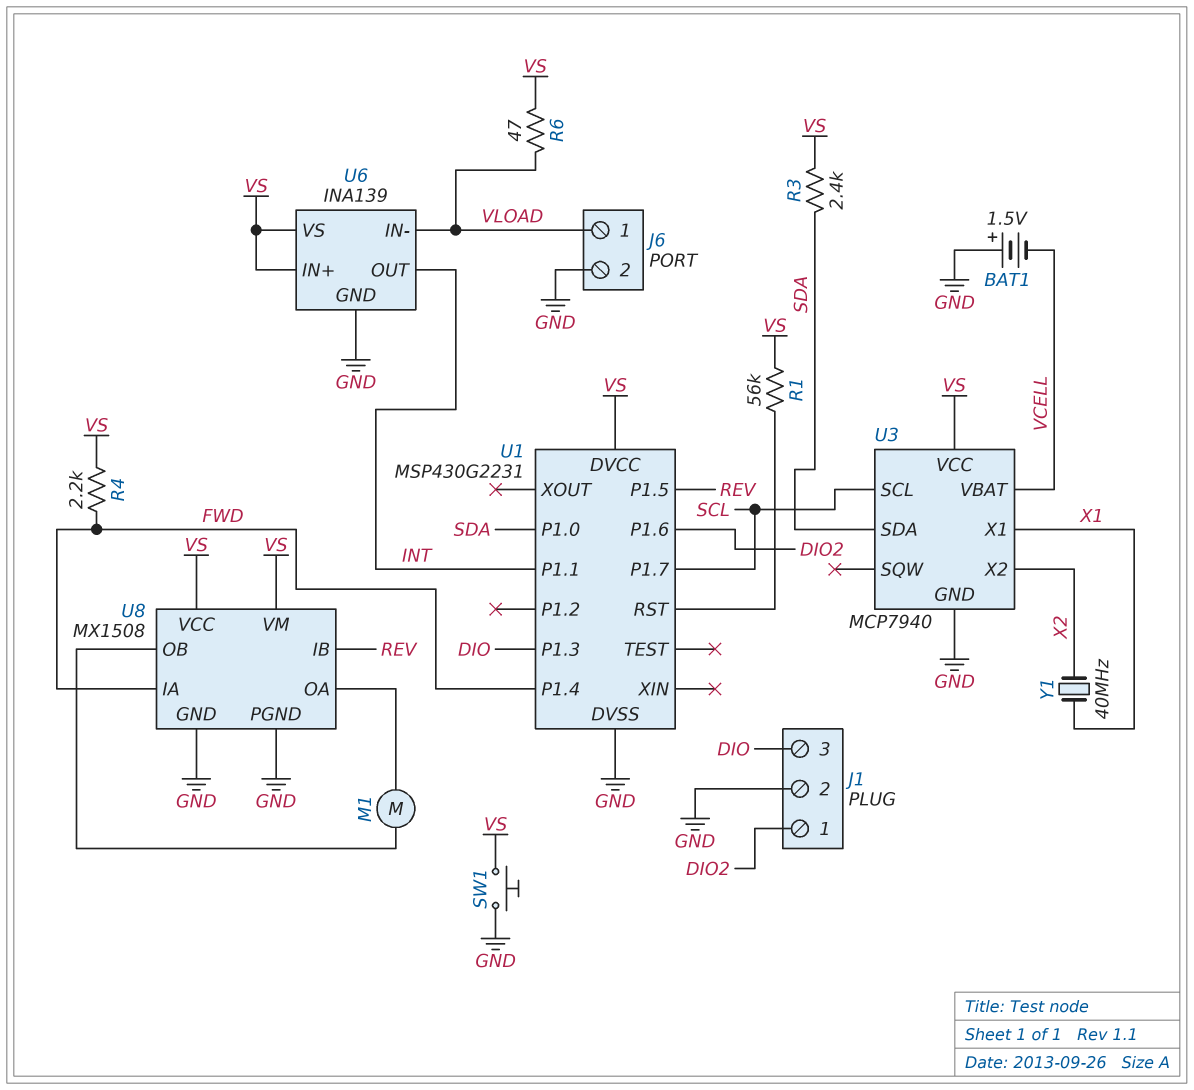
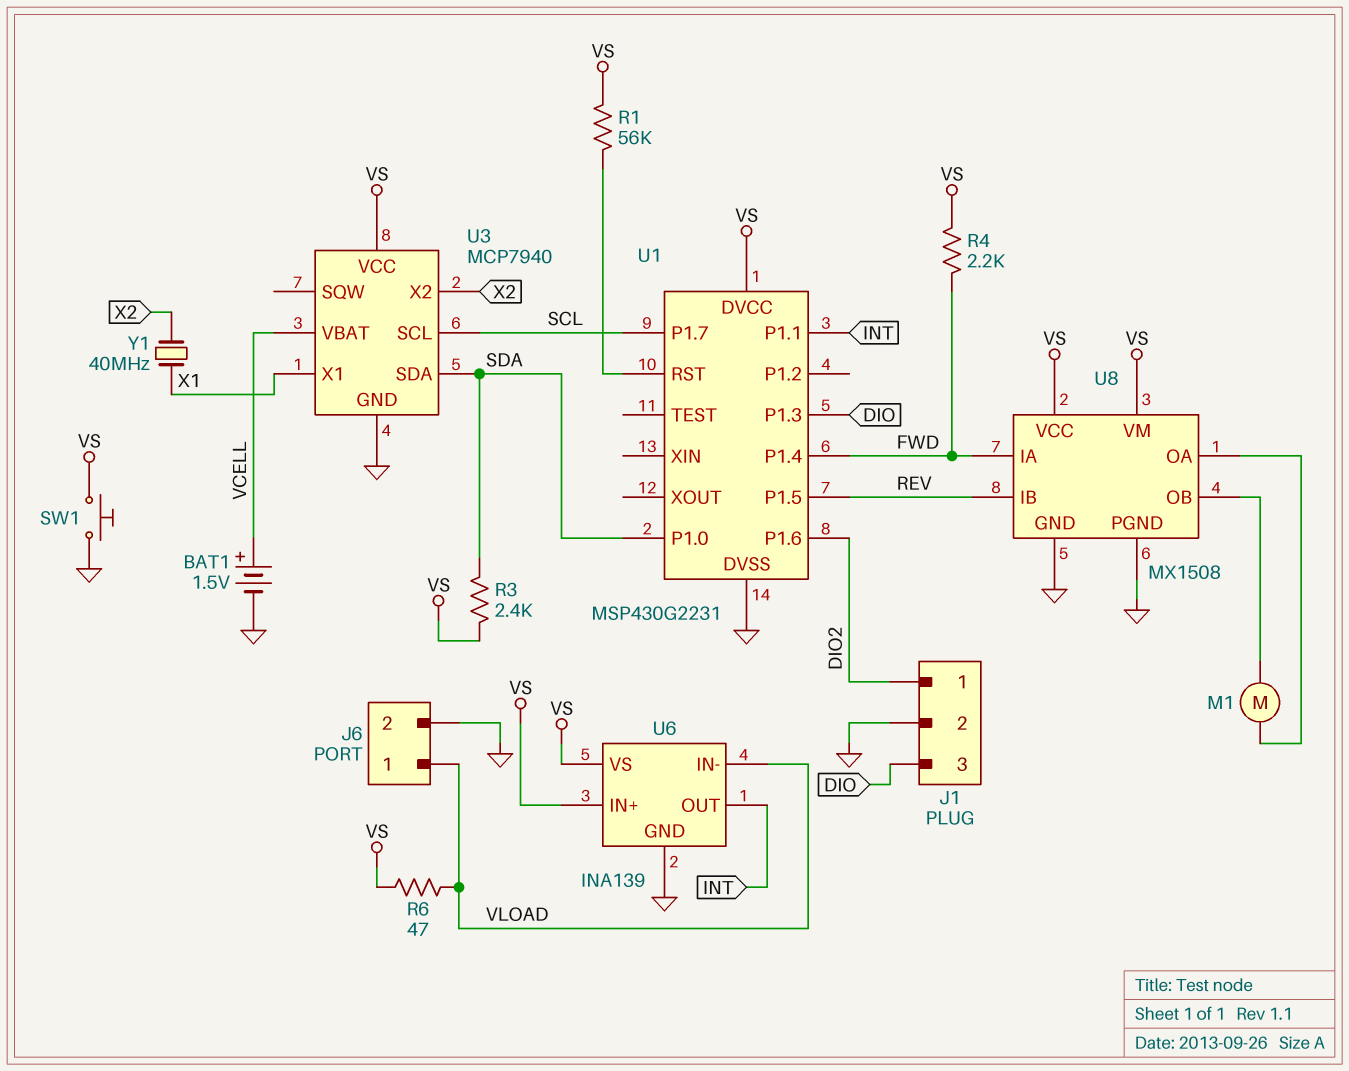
BAT1: 1.5V (plus GND, minus VCELL) -> 1.5V (plus VCELL, minus GND)

